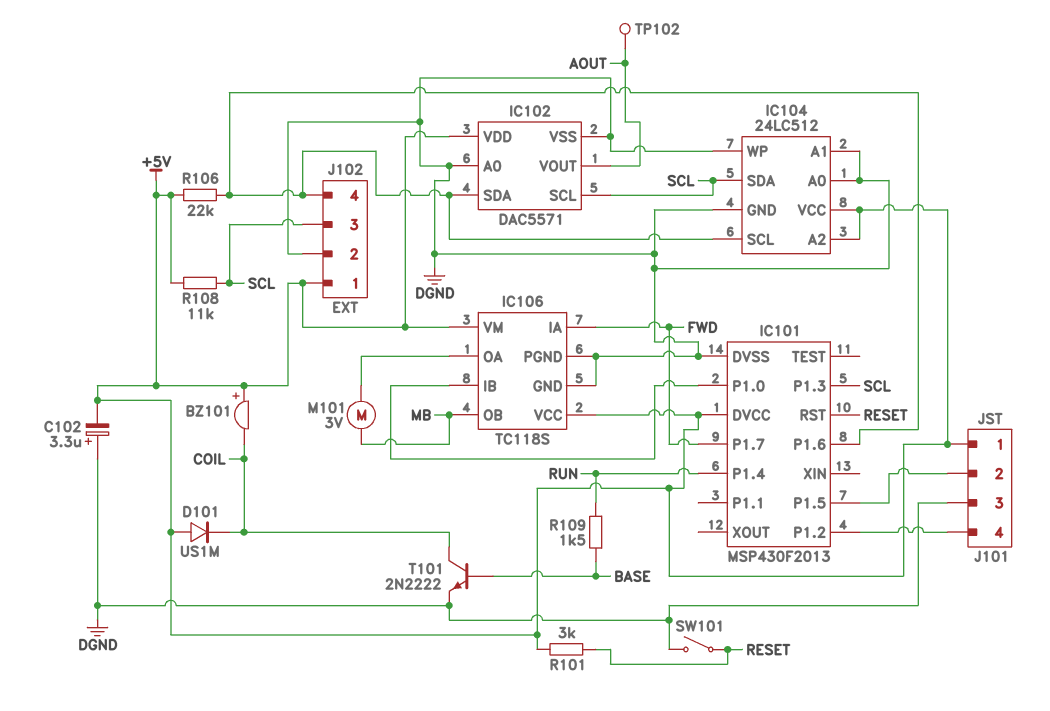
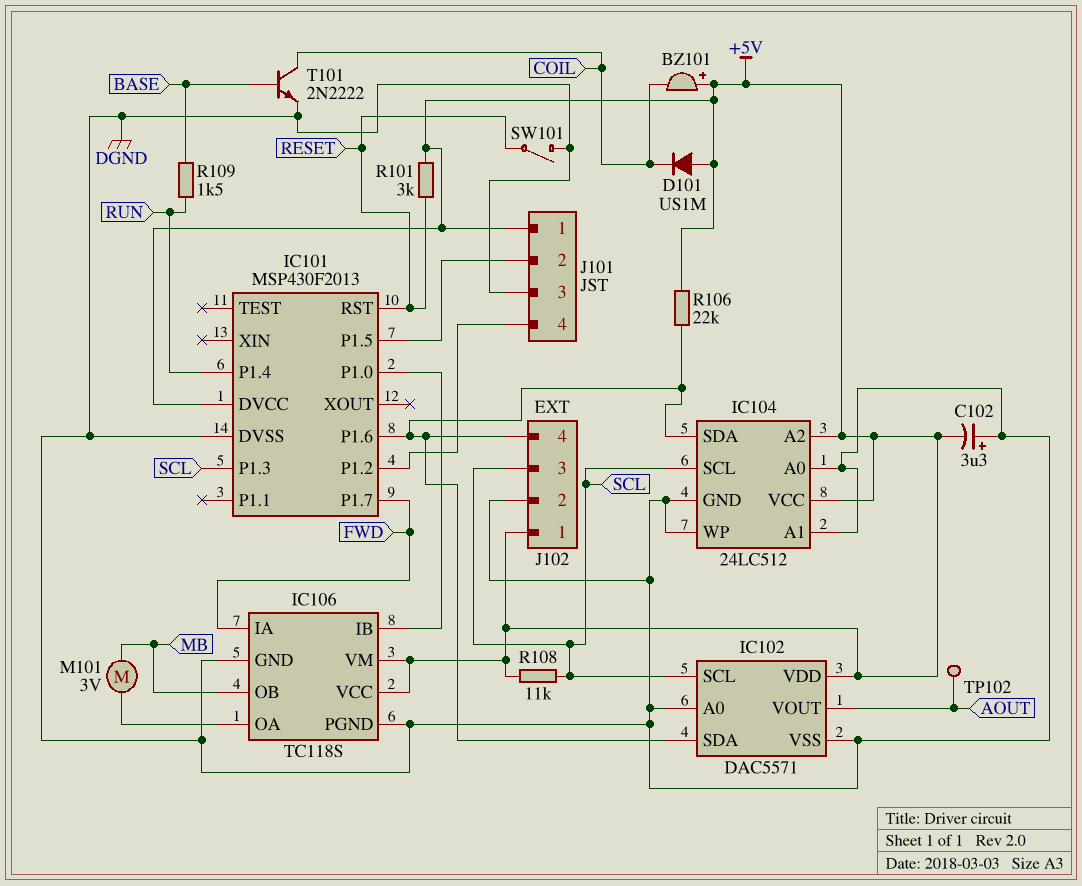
IC104 pin SCL: IC101/P1.6 -> SCL
IC104 pin SDA: SCL -> IC101/P1.6

